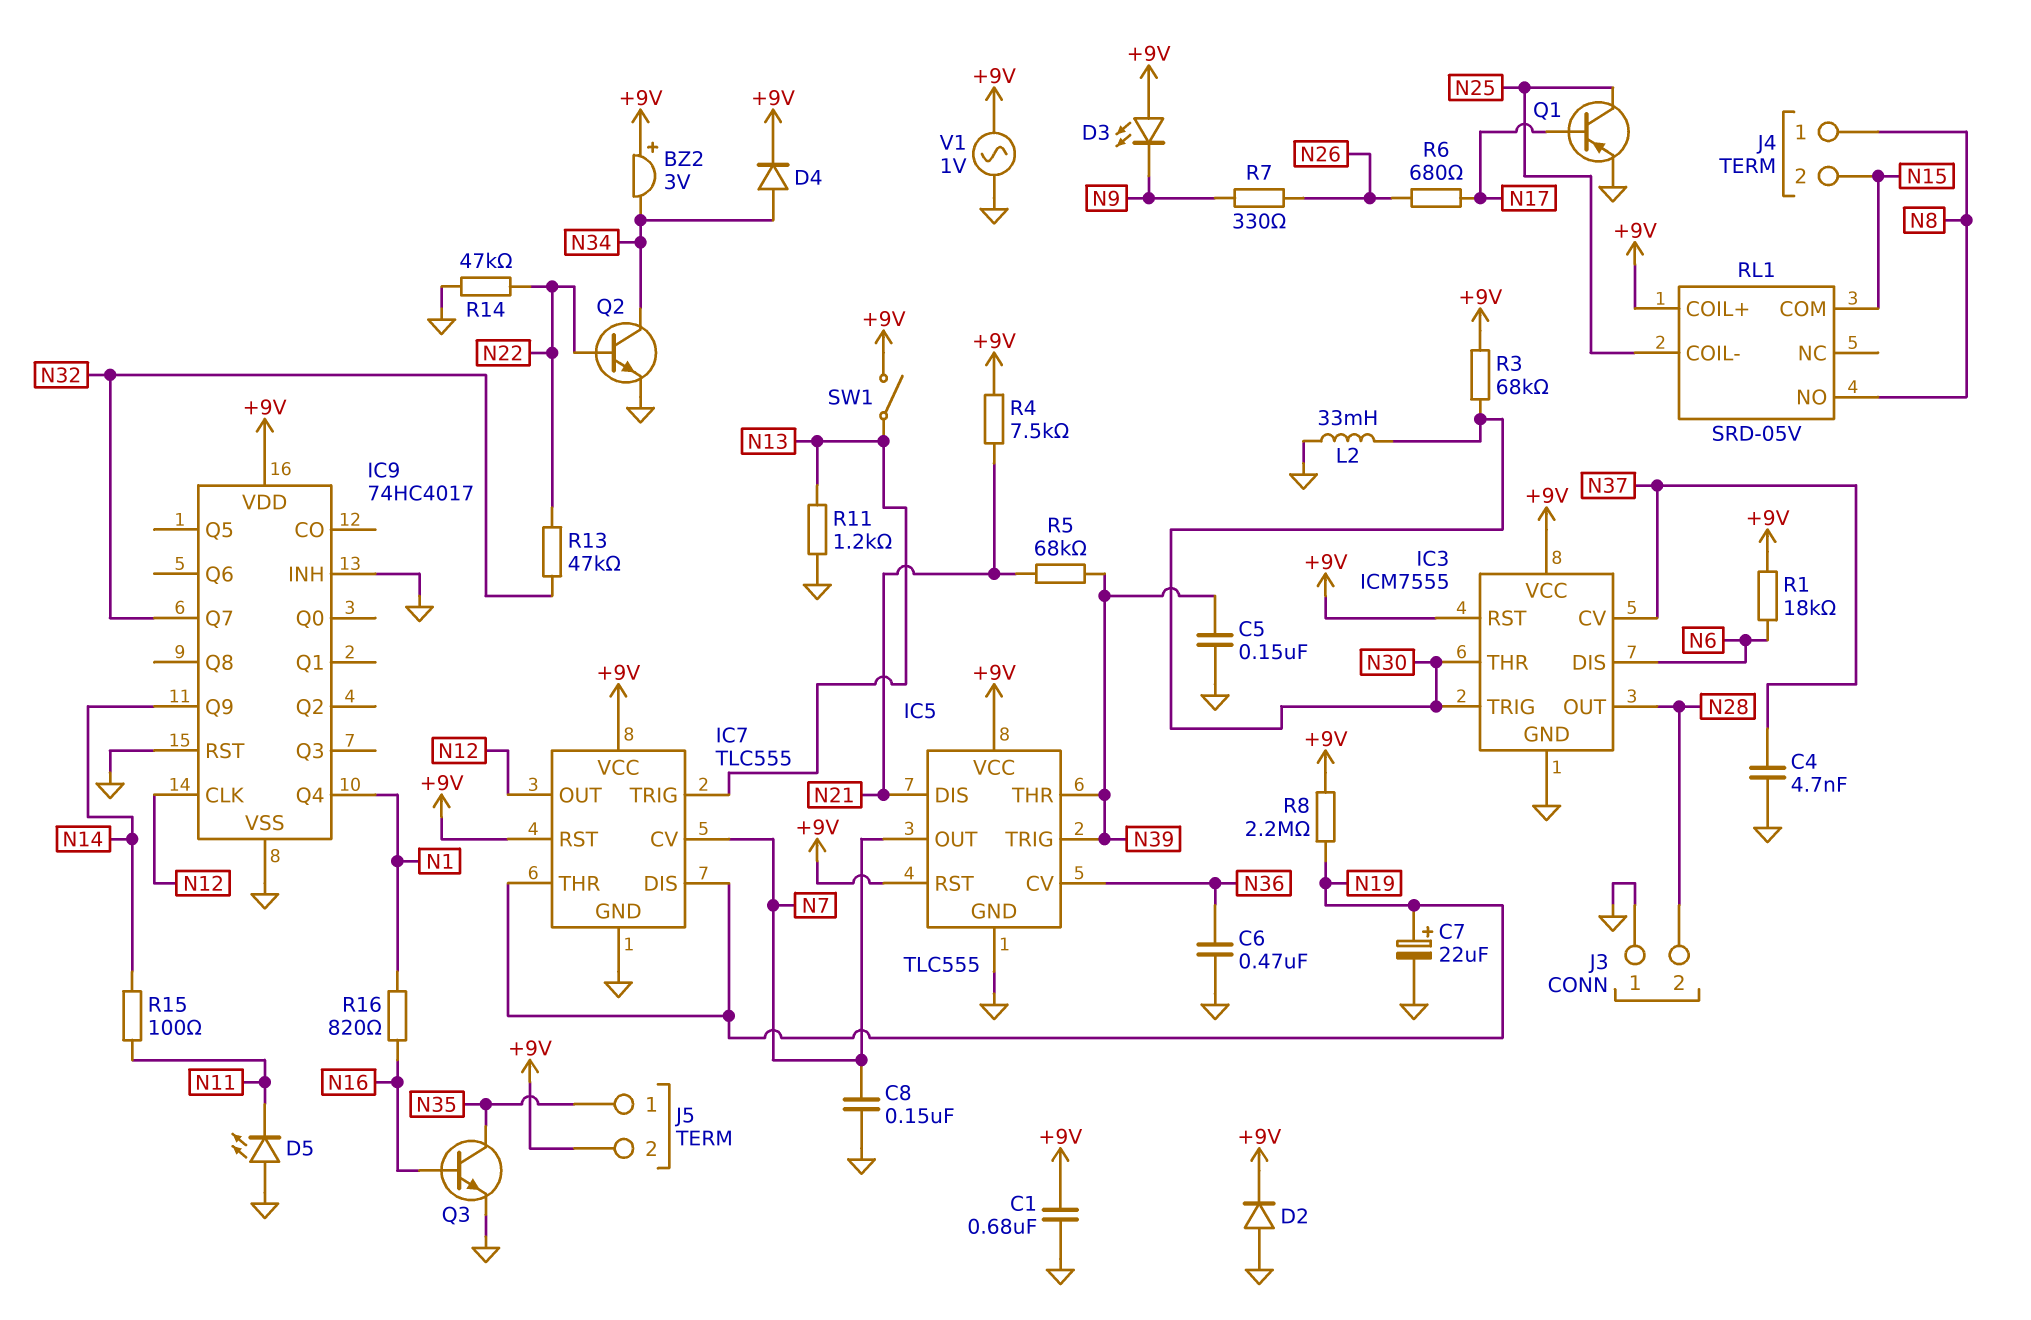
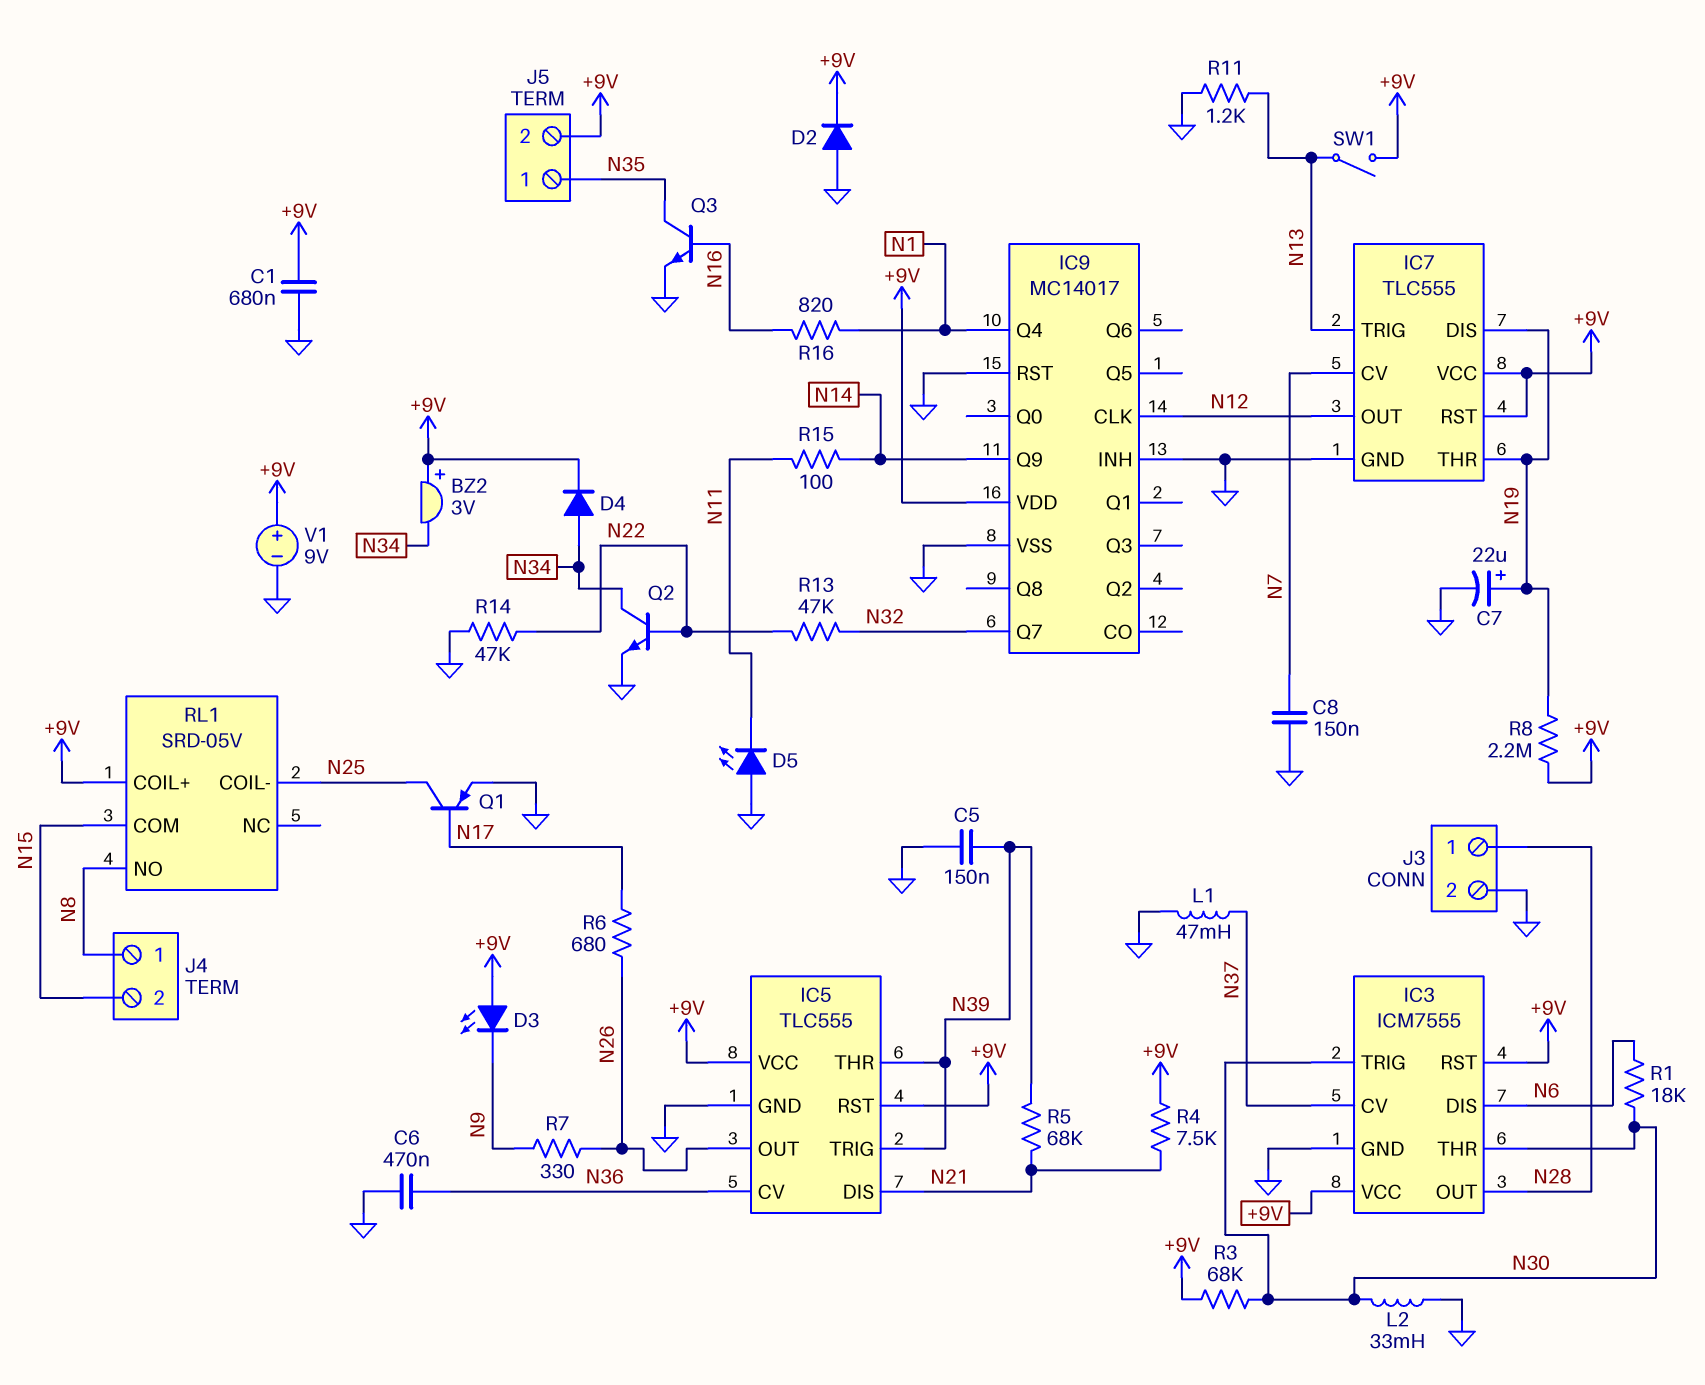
C4: 4.7nF (GND, N37) -> none
IC5 pin OUT: N7 -> N26
IC9: 74HC4017 -> MC14017
J3 pin 1: GND -> N28
J3 pin 2: N28 -> GND
L1: none -> 47mH (GND, N37)
R1: 18k (+9V, N6) -> 18k (N6, N30)
V1: AC 1V (+9V, GND) -> 9V (plus +9V, minus GND)

